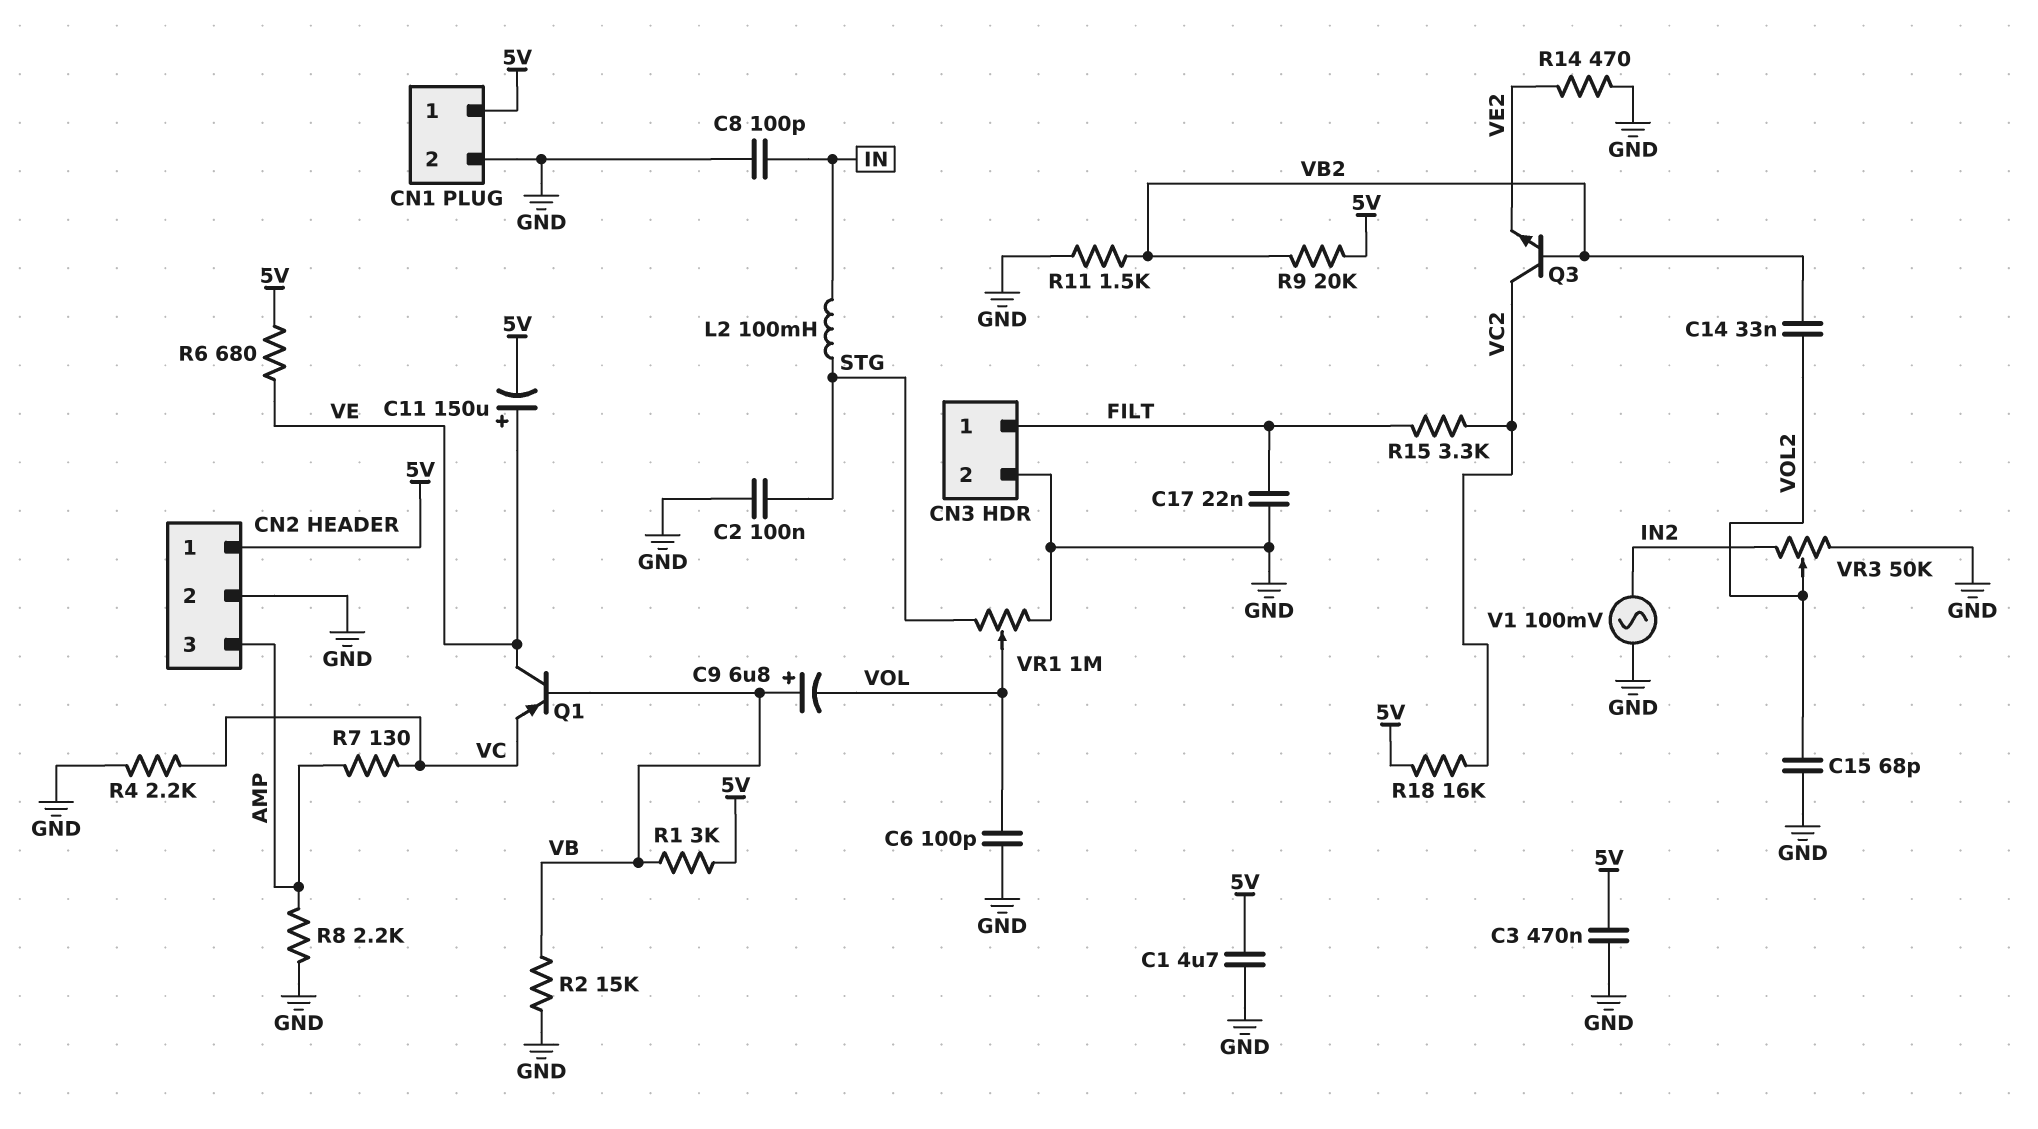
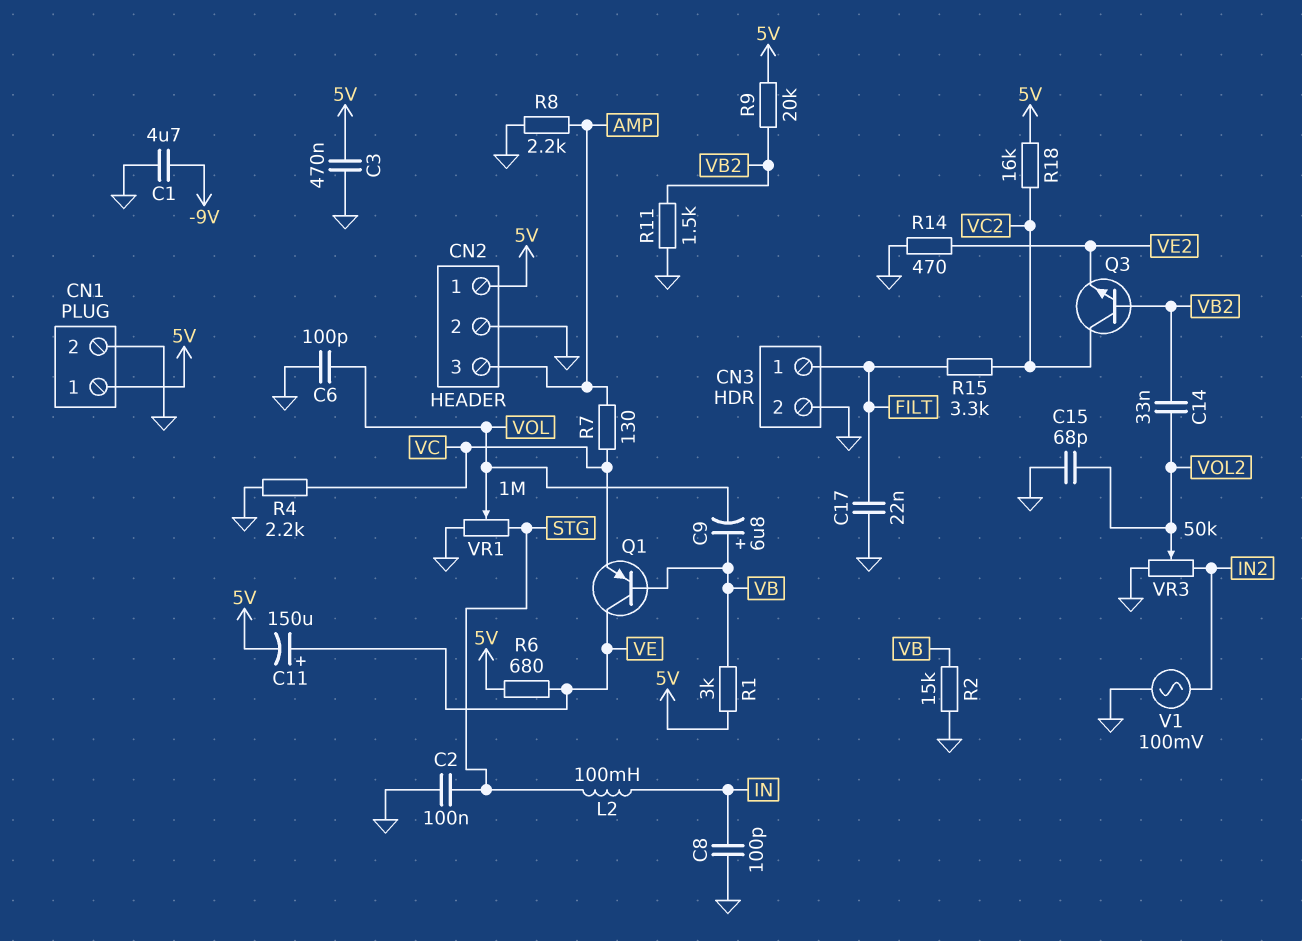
C1: 4.7uF (5V, GND) -> 4.7uF (-9V, GND)

